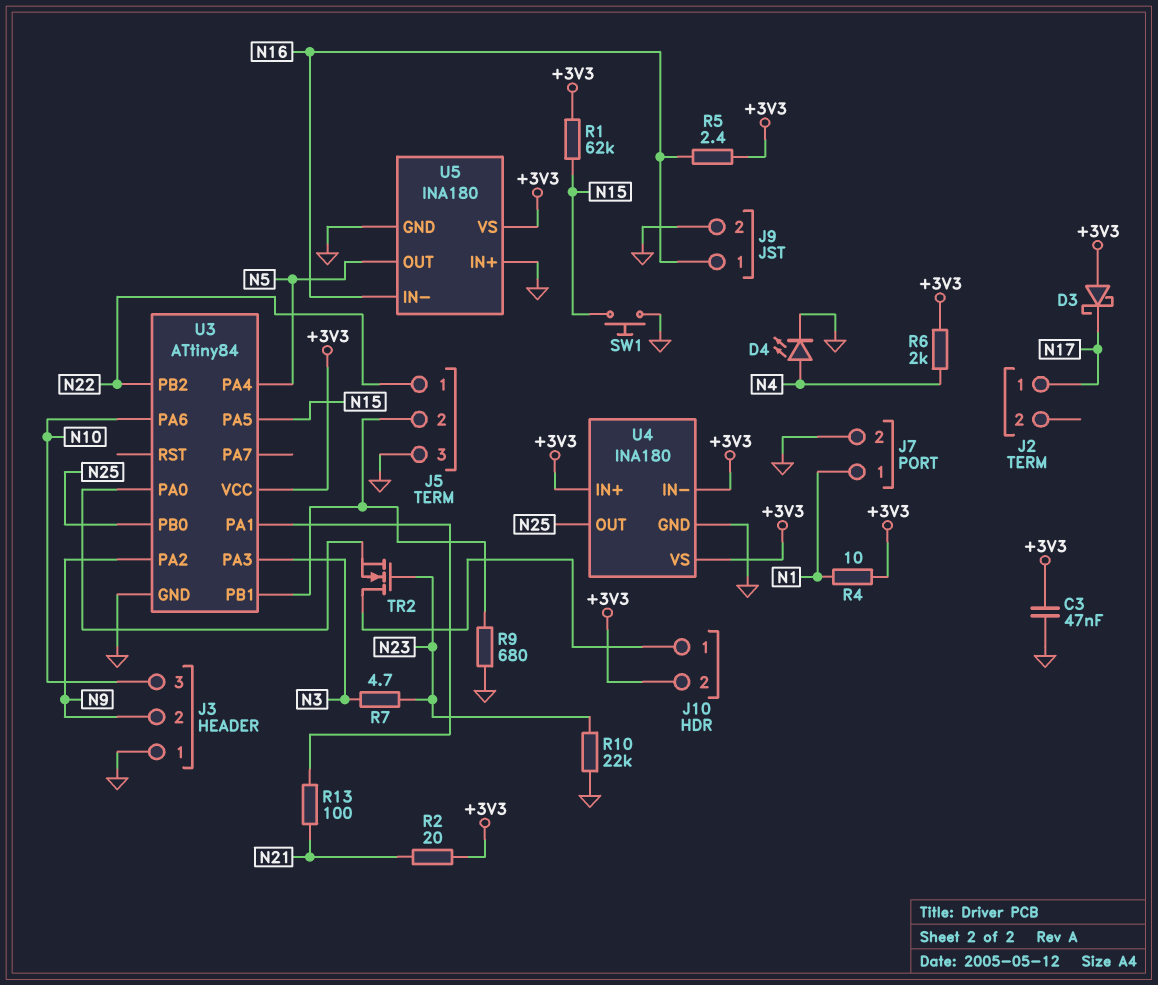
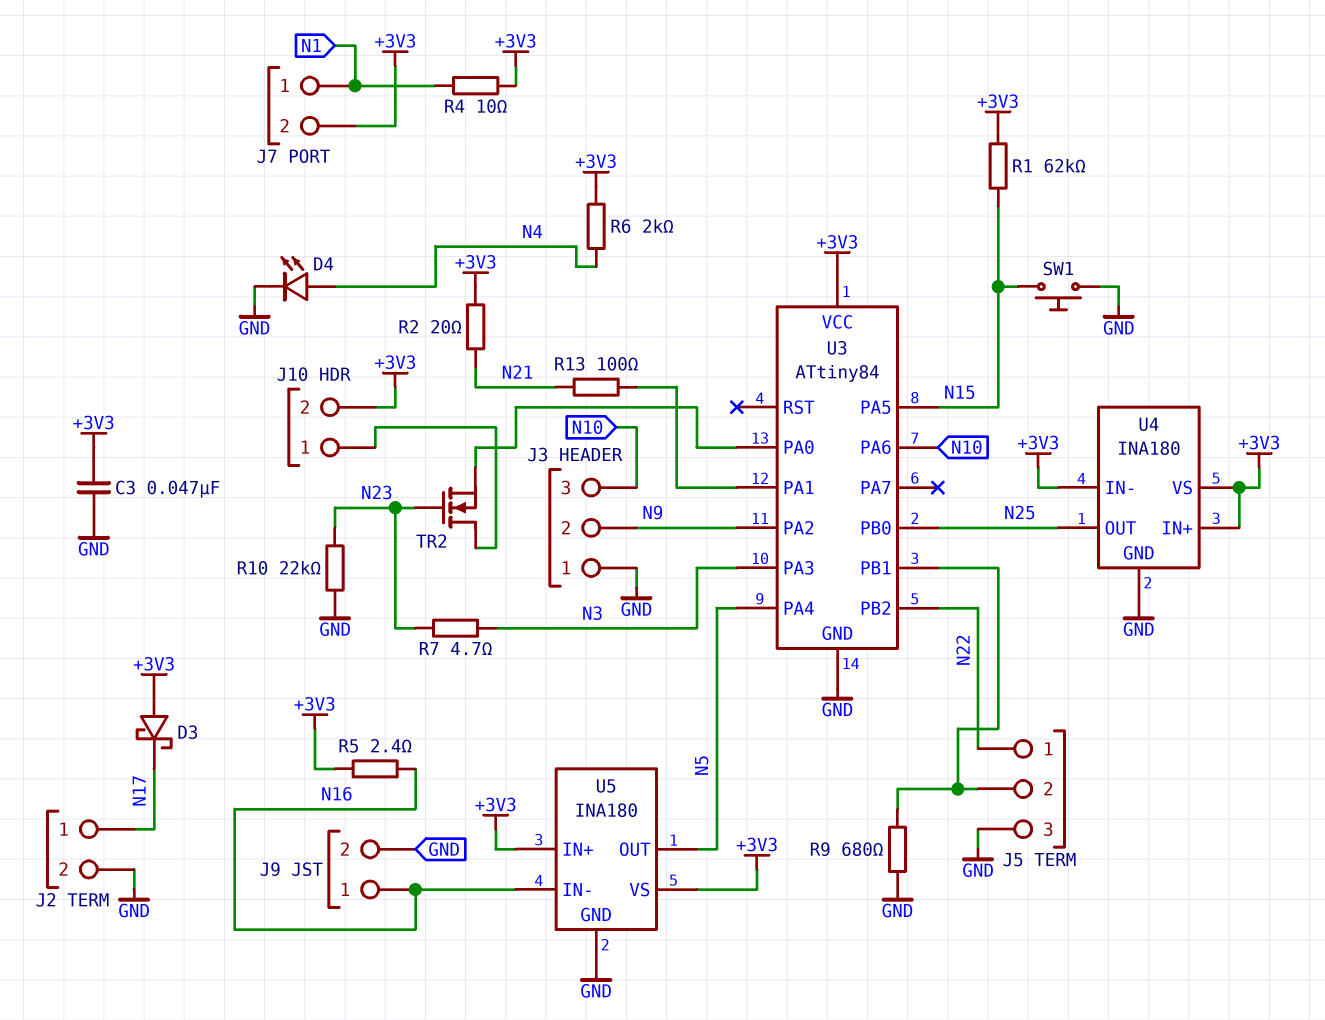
J2 pin 2: none -> GND
J7 pin 2: GND -> +3V3
U5 pin IN+: GND -> +3V3

